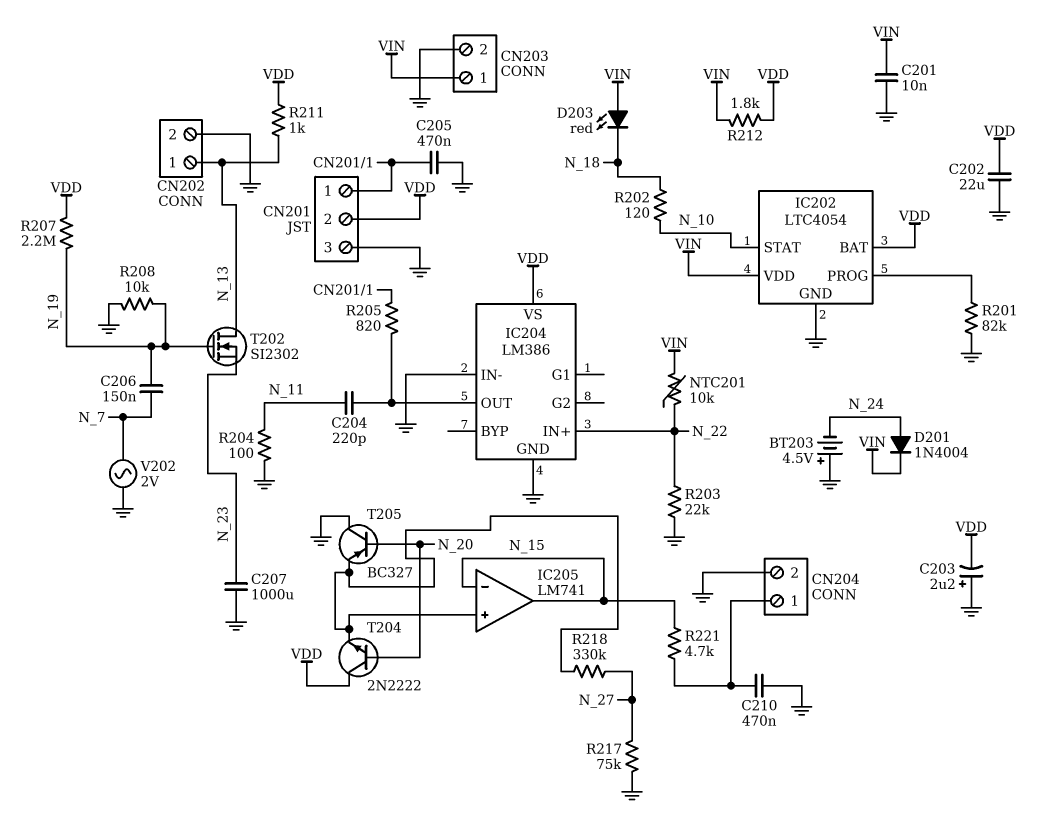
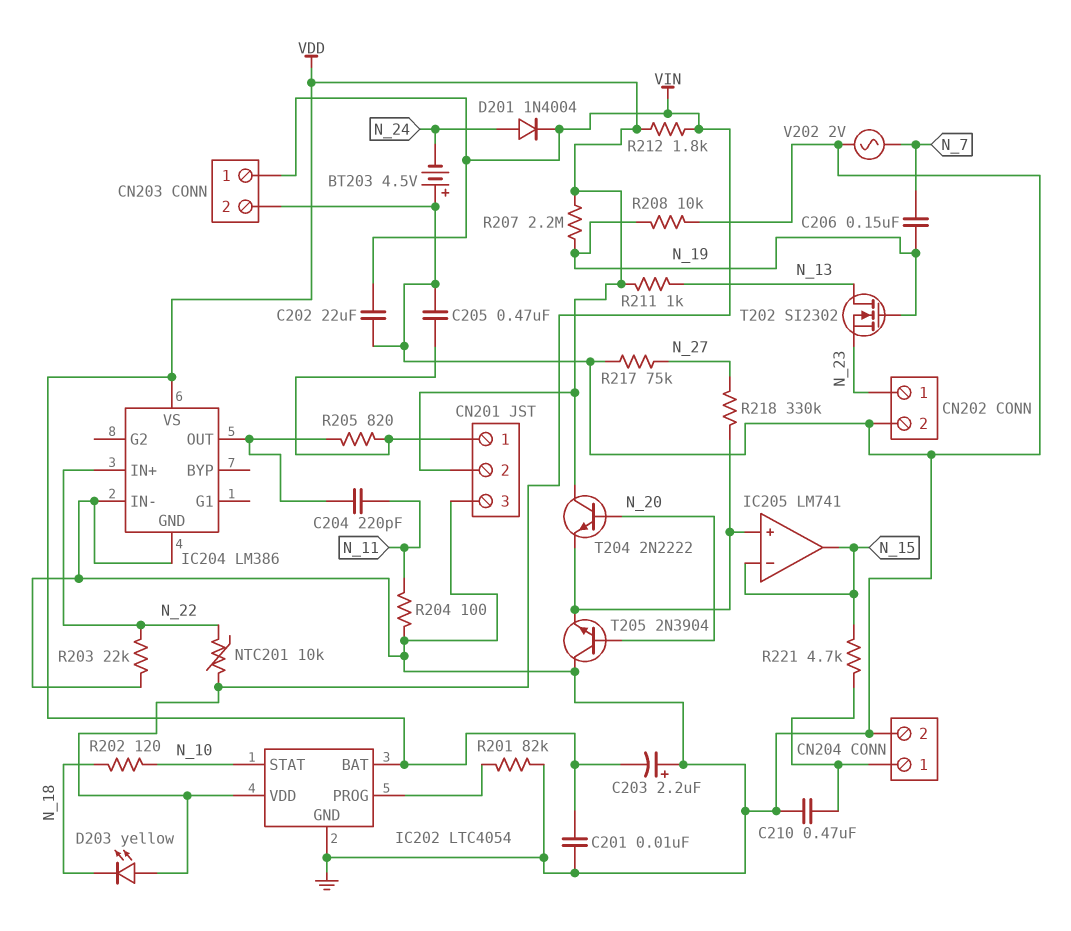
C201: 10nF (GND, VIN) -> 10nF (GND, VDD)
C202: 22uF (GND, VDD) -> 22uF (GND, VIN)
C207: 1000uF (GND, N_23) -> none
CN202 pin 1: N_13 -> N_23
D203: LED red (A VIN, K N_18) -> LED yellow (A VIN, K N_18)
T205: PNP BC327 (B N_20, C GND, E IC205/in+) -> NPN 2N3904 (B N_20, C GND, E IC205/in+)

